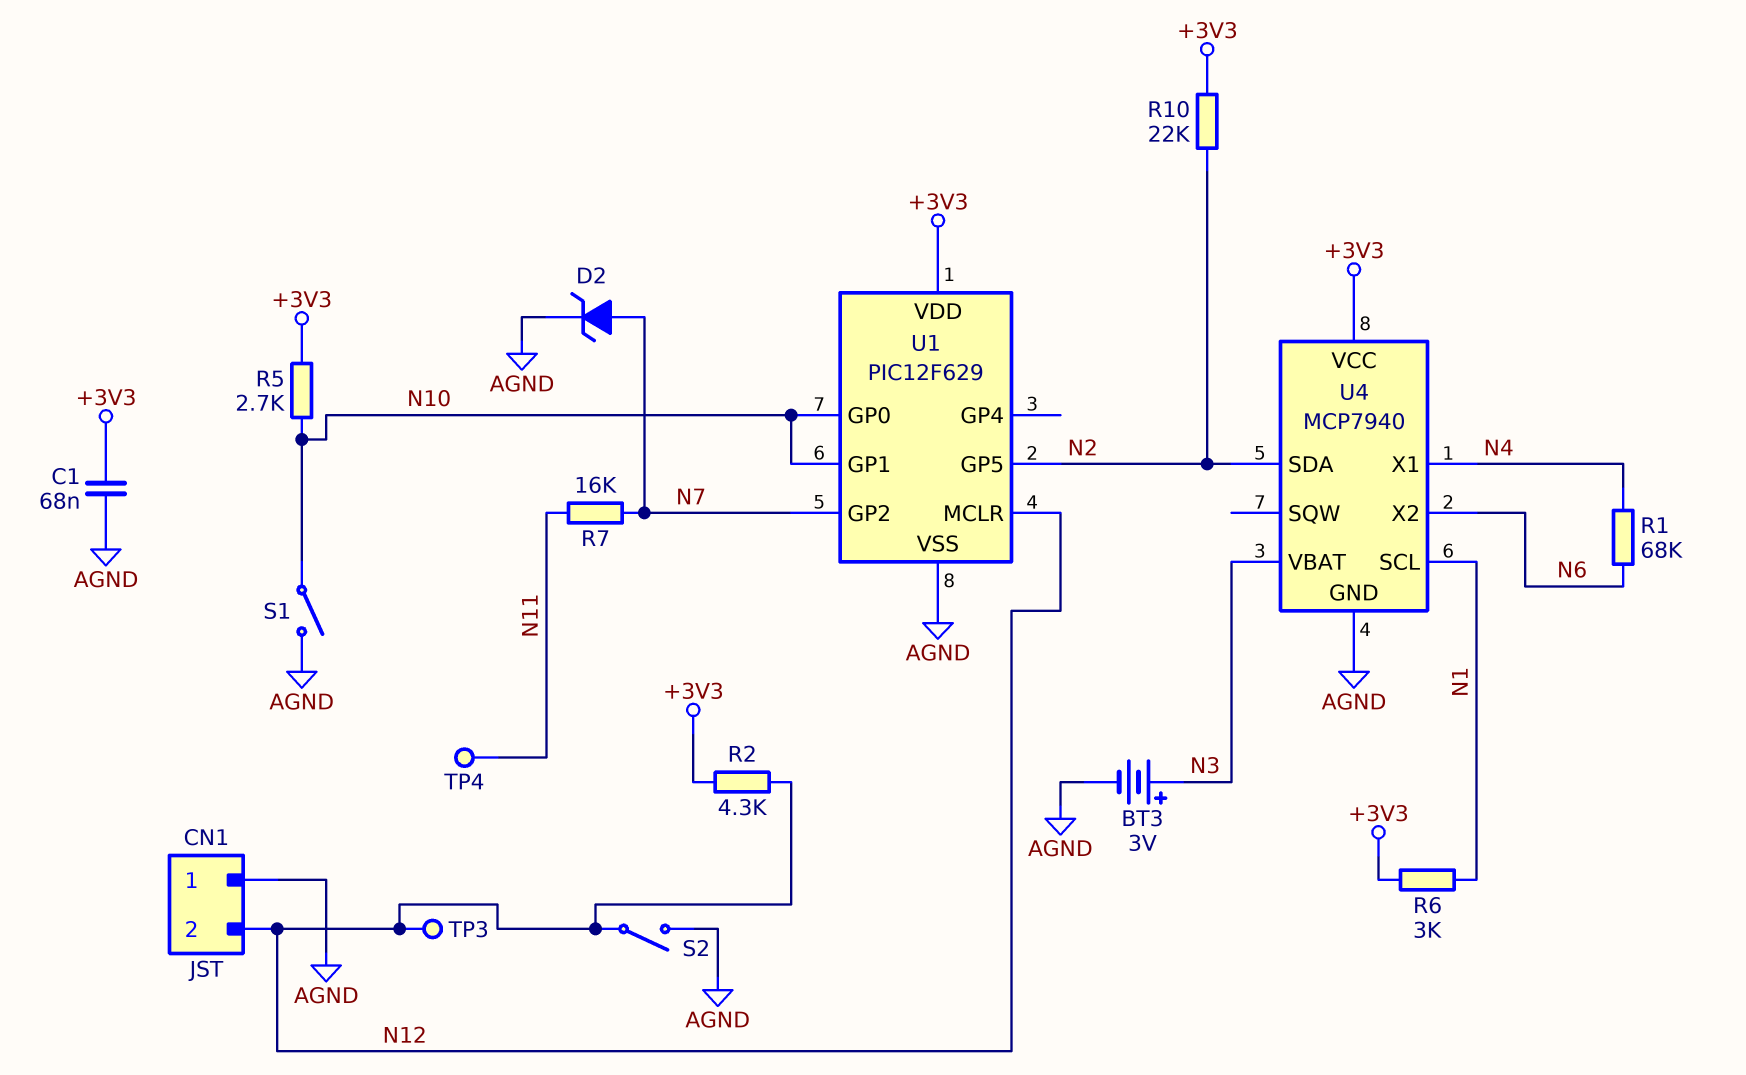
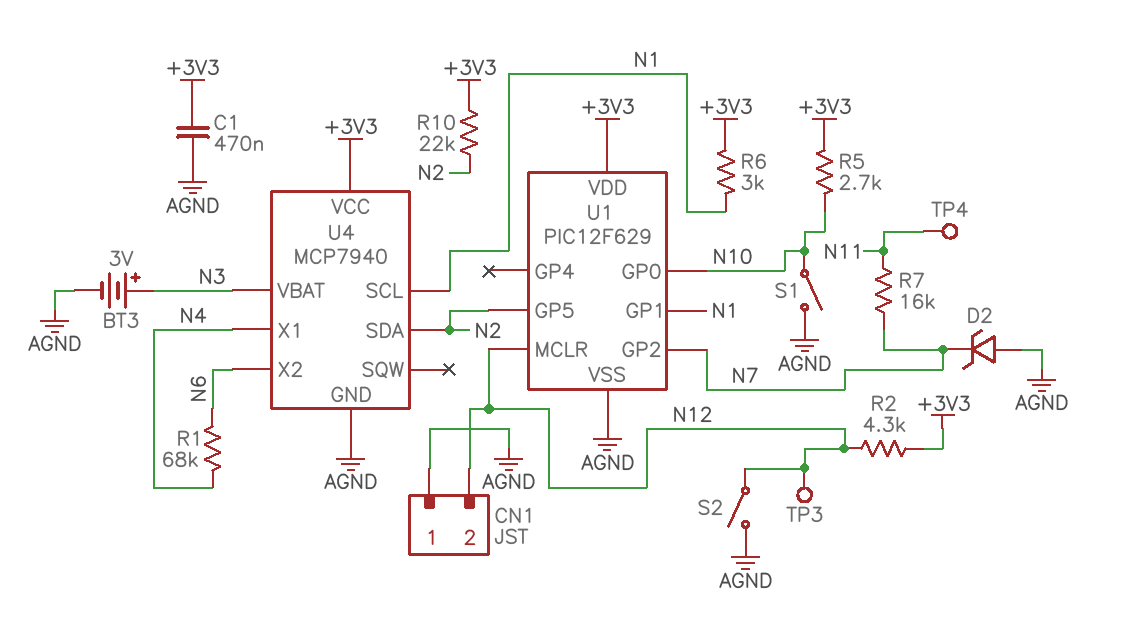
C1: 68nF (+3V3, AGND) -> 470nF (+3V3, AGND)
D2: zener (A N7, K AGND) -> zener (A AGND, K N7)
U1 pin GP1: N10 -> N1

